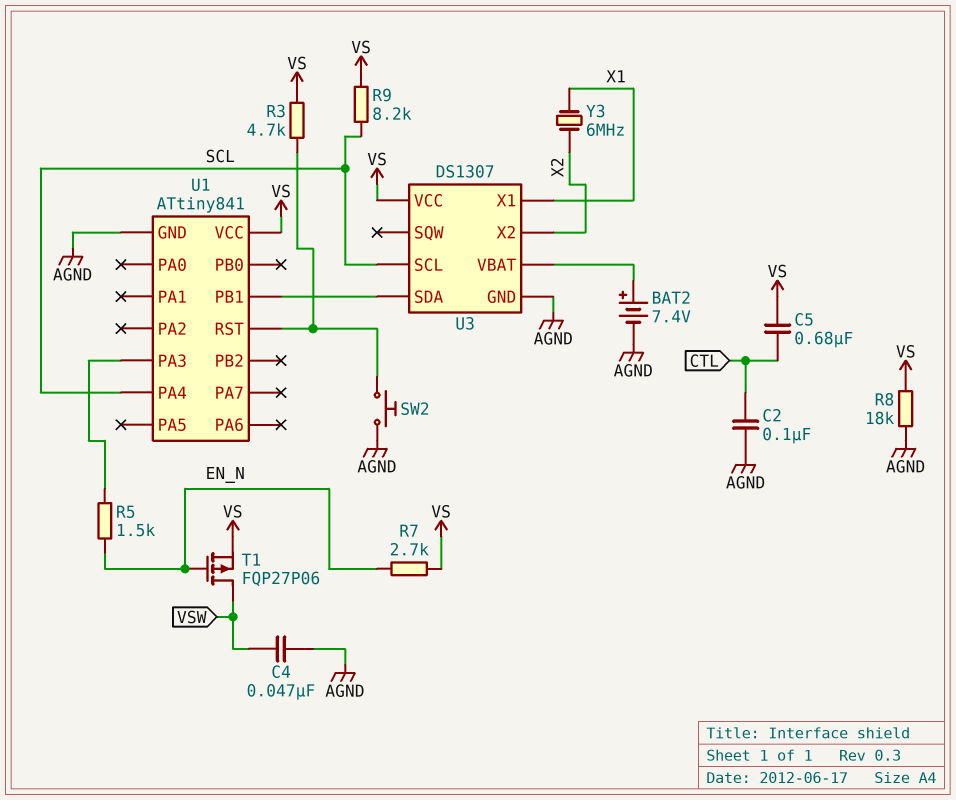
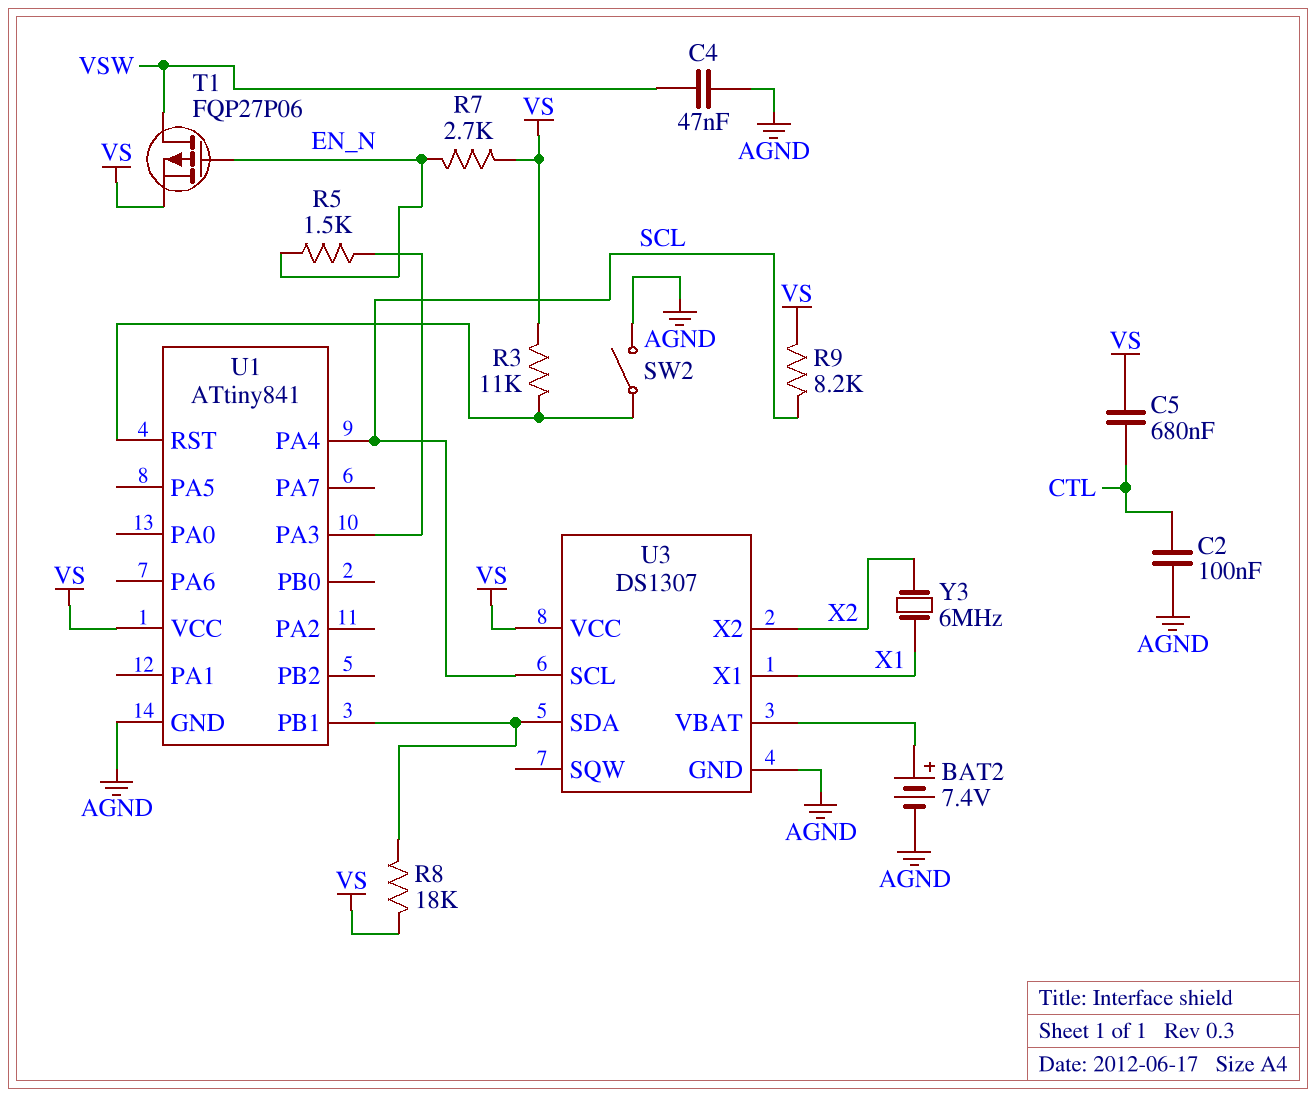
R3: 4.7k (U1/RST, VS) -> 11k (U1/RST, VS)
R8: 18k (AGND, VS) -> 18k (U1/PB1, VS)
SW2: button (AGND, U1/RST) -> switch (AGND, U1/RST)

